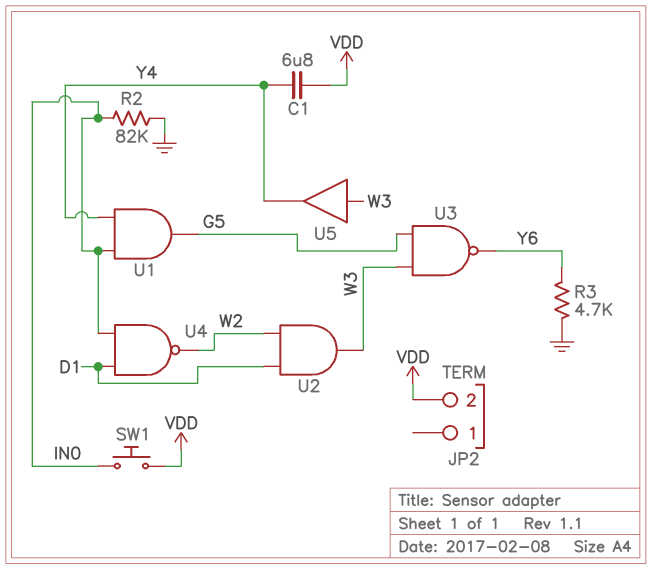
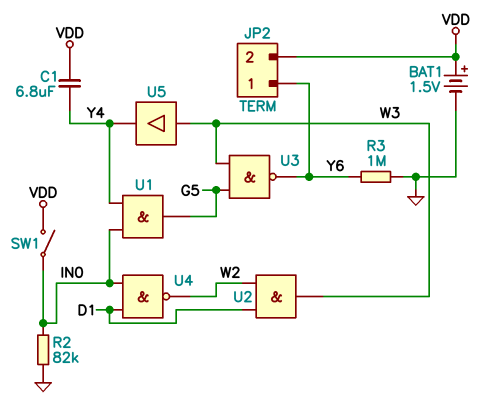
BAT1: none -> 1.5V (plus VDD, minus GND)
JP2 pin 1: none -> Y6
R3: 4.7k (GND, Y6) -> 1M (GND, Y6)
SW1: button (IN0, VDD) -> switch (IN0, VDD)

